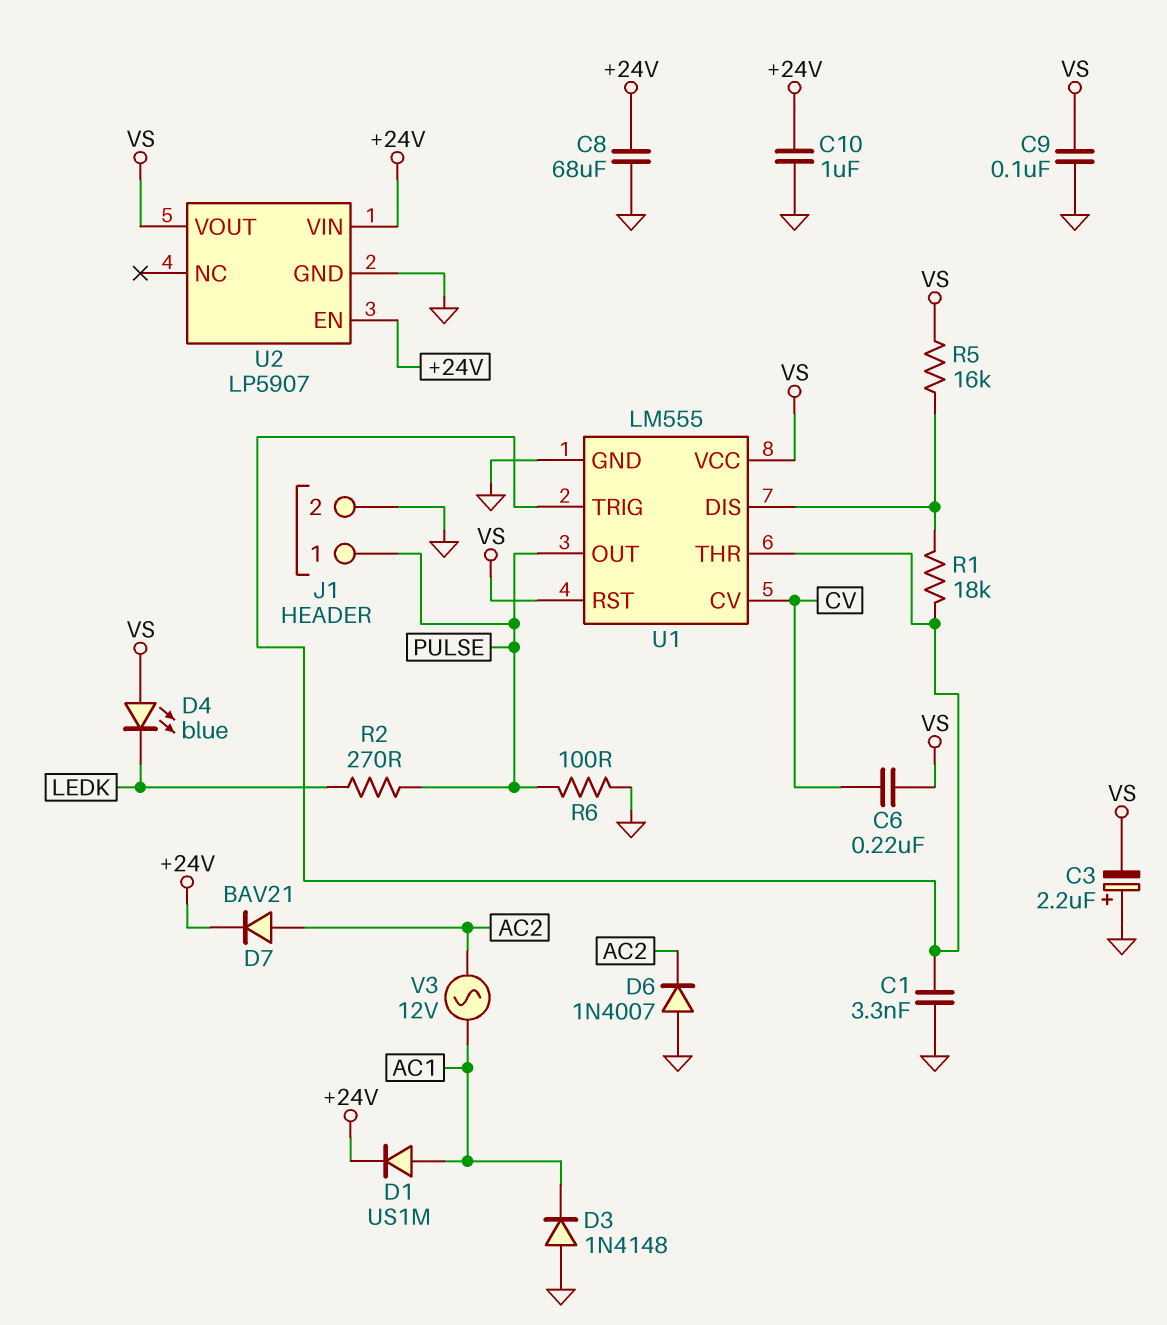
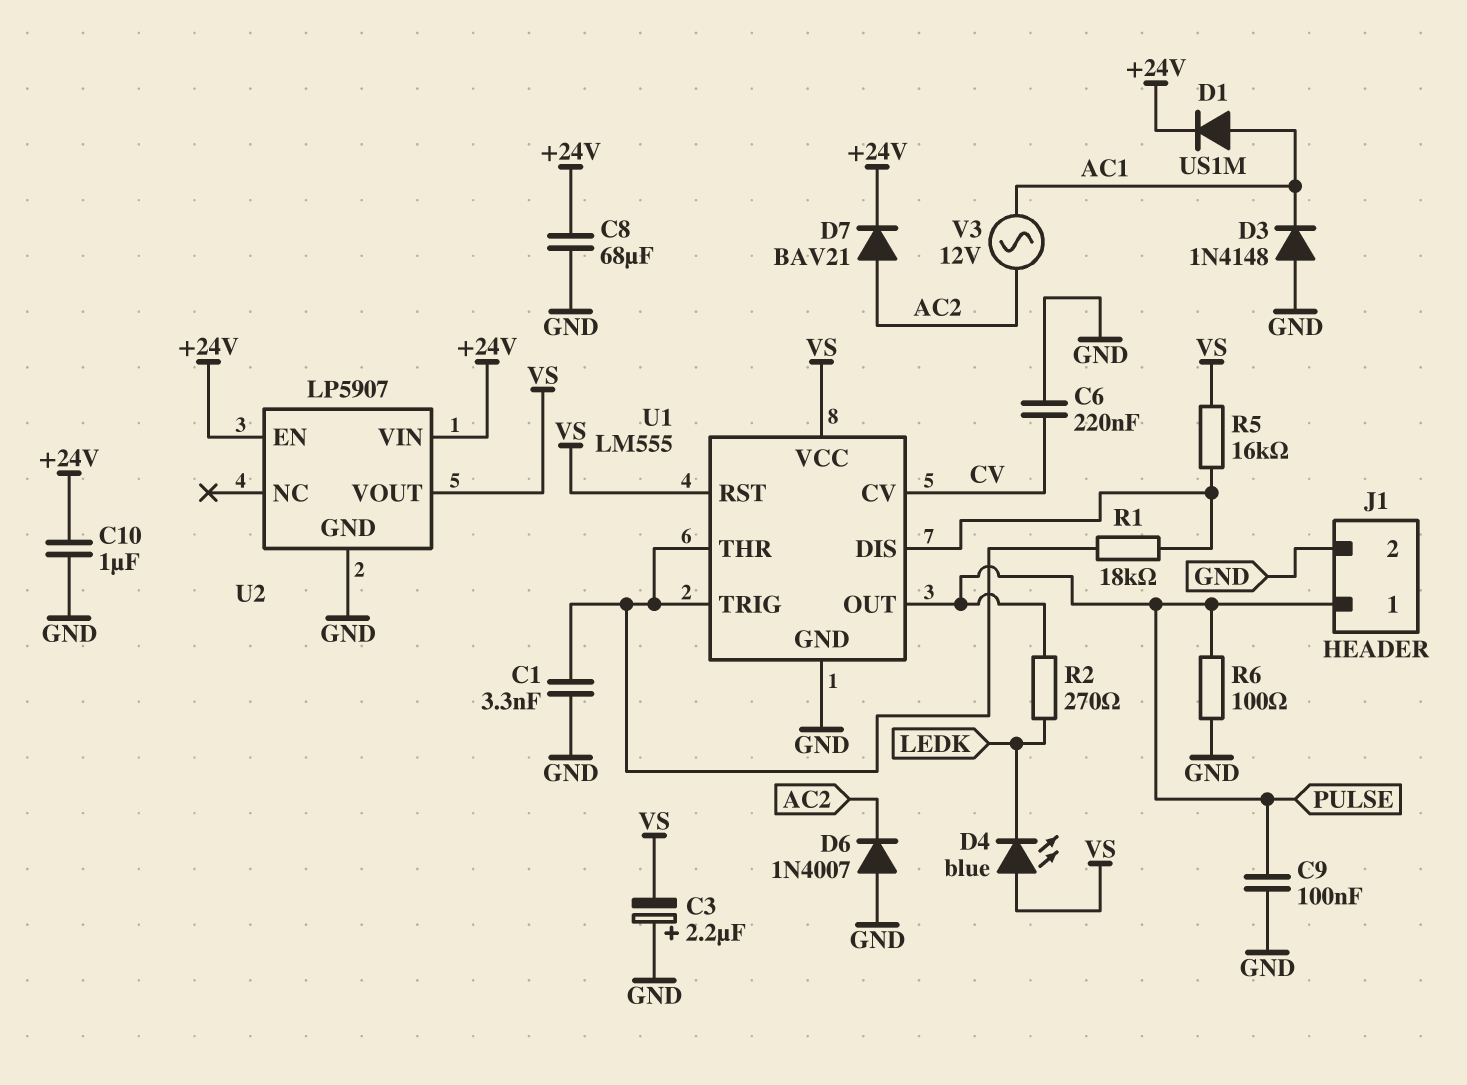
C6: 220nF (CV, VS) -> 220nF (CV, GND)
C9: 100nF (GND, VS) -> 100nF (GND, PULSE)

